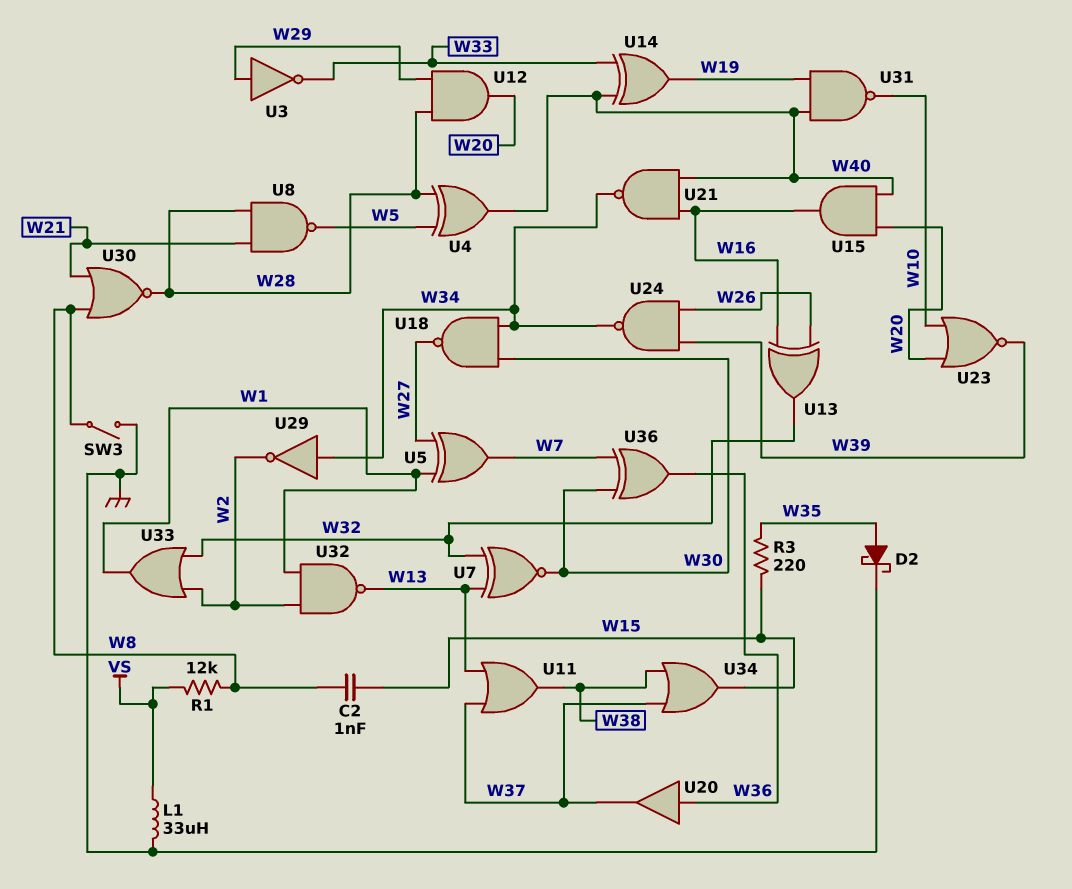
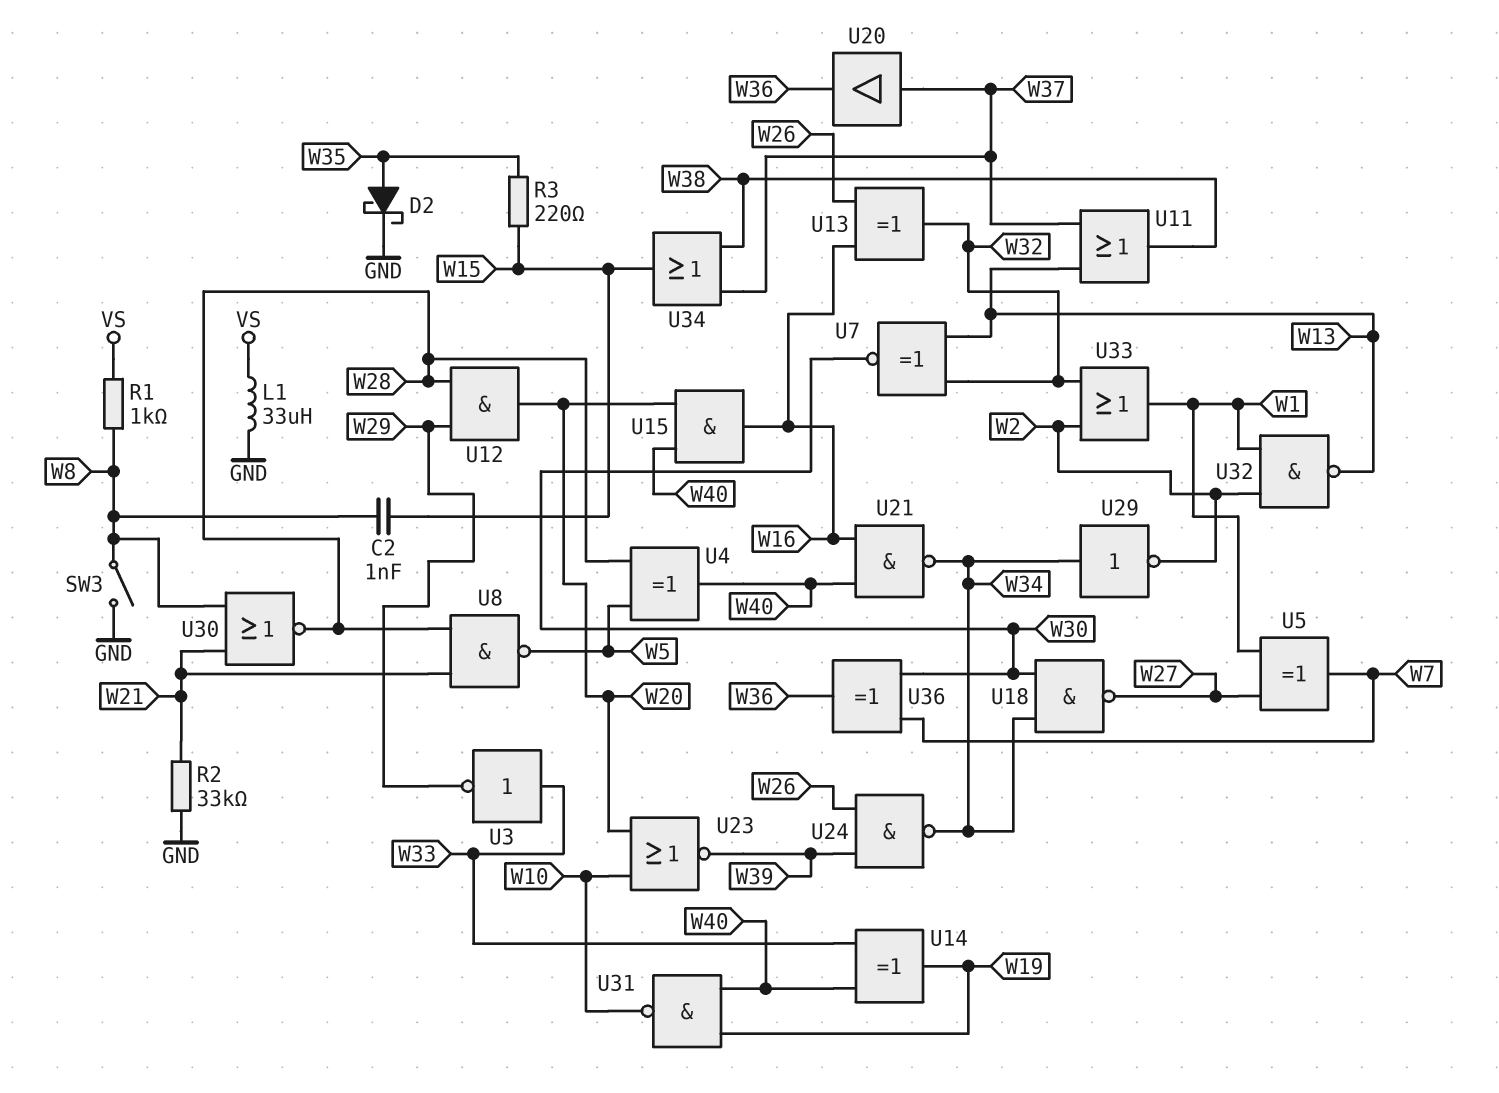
R1: 12k (VS, W8) -> 1k (VS, W8)
R2: none -> 33k (GND, W21)
U3: NOT (in W29, out W33) -> NOT (in W33, out W29)
U20: buffer (in W36, out W37) -> buffer (in W37, out W36)

